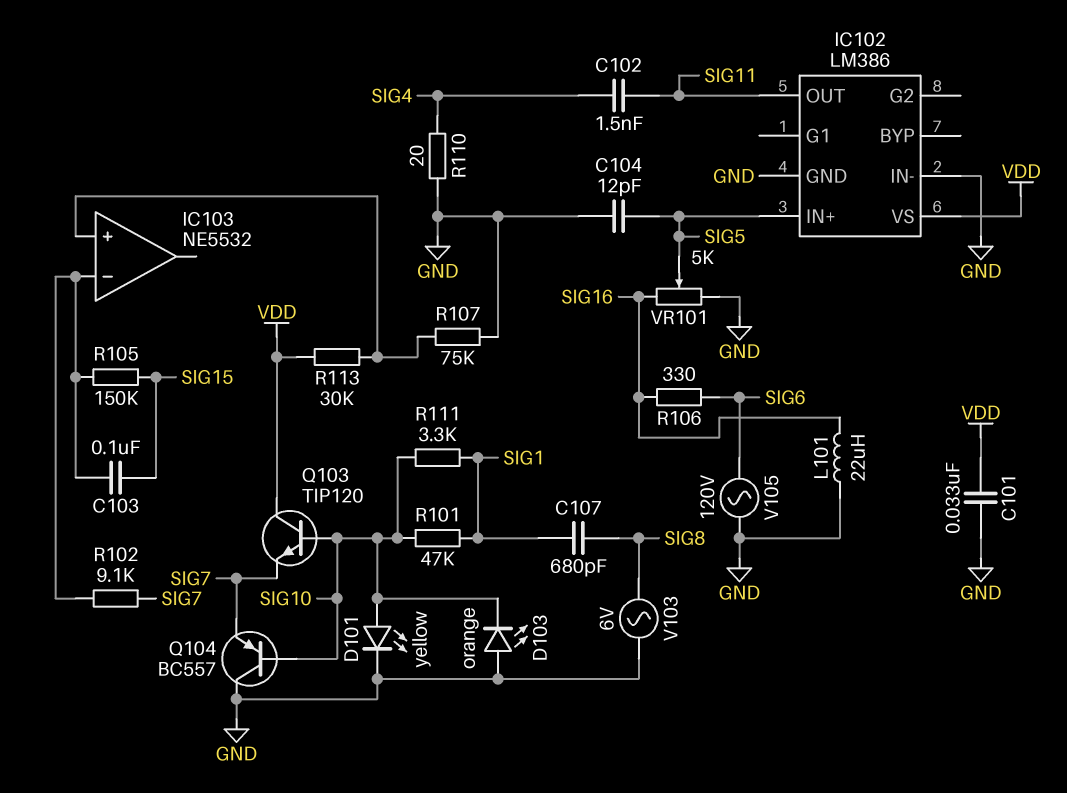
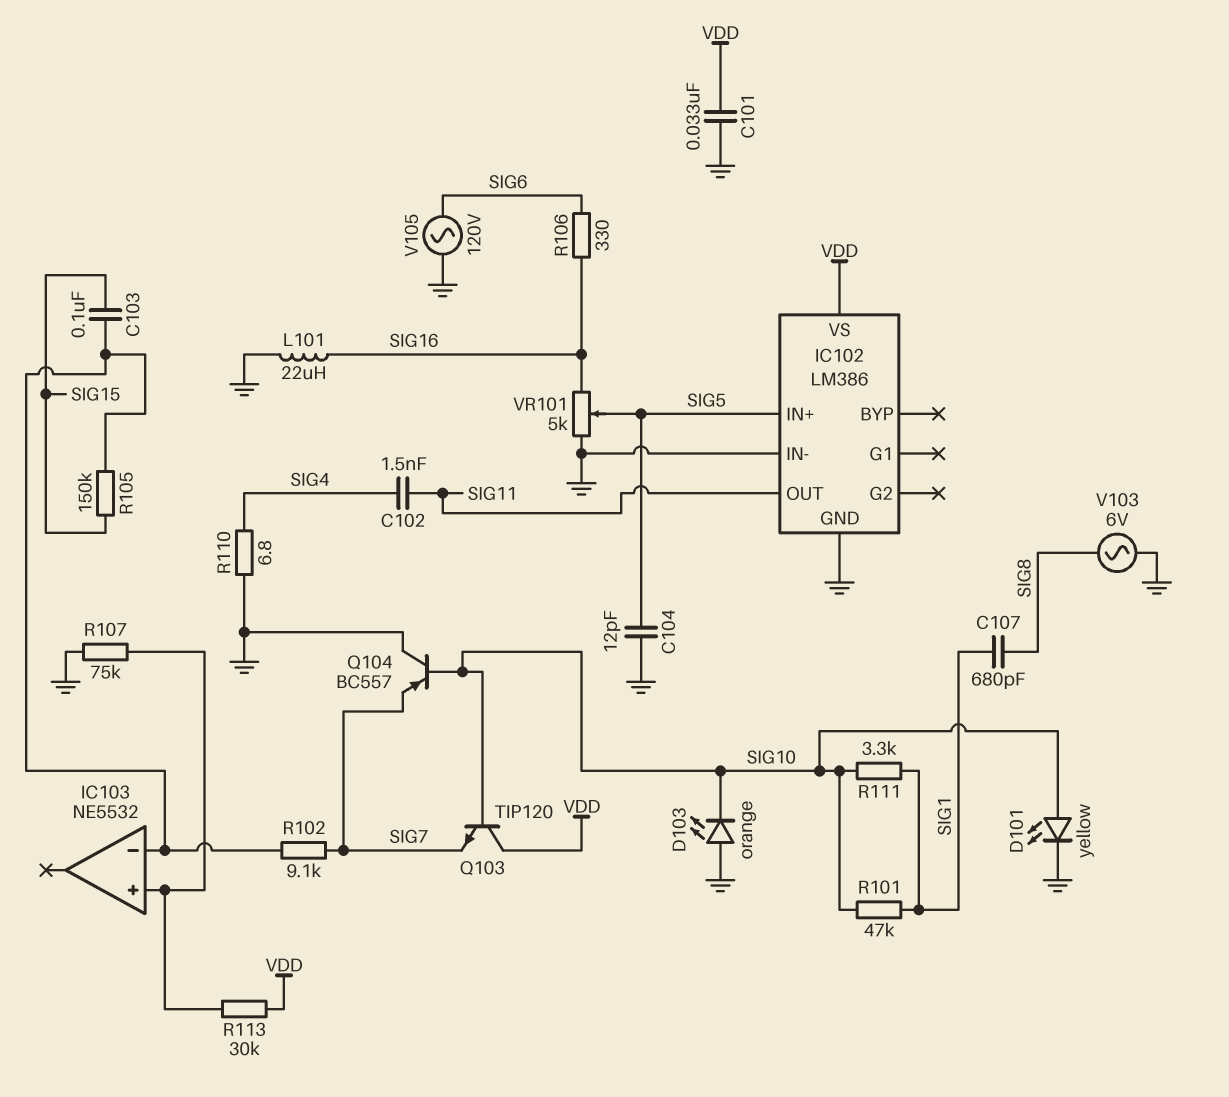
R110: 20 (GND, SIG4) -> 6.8 (GND, SIG4)

